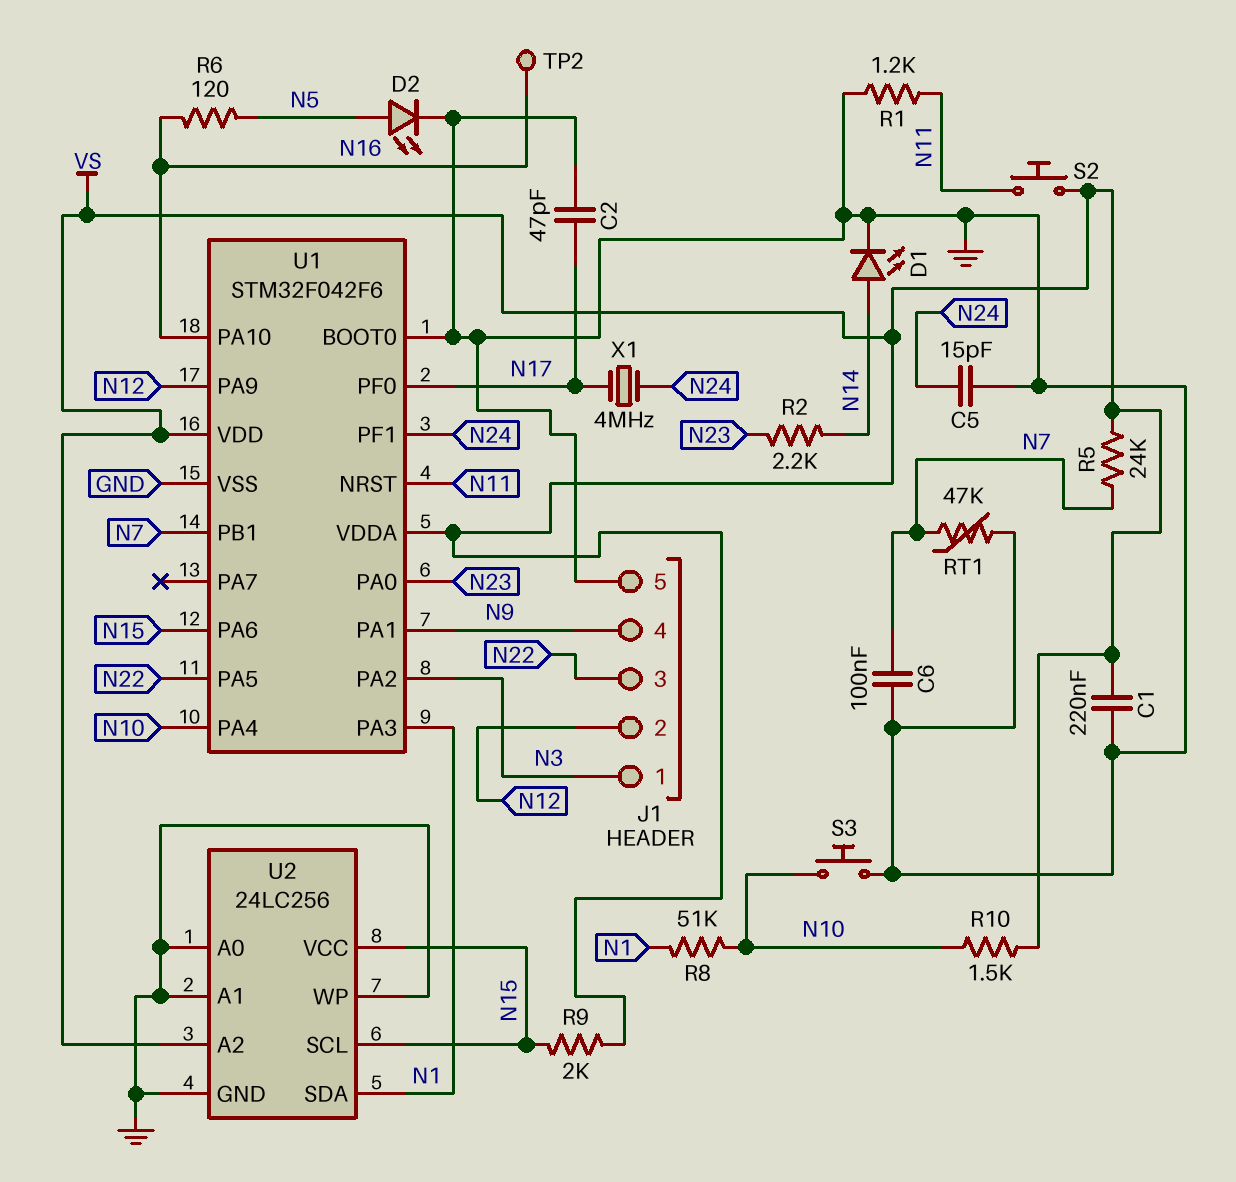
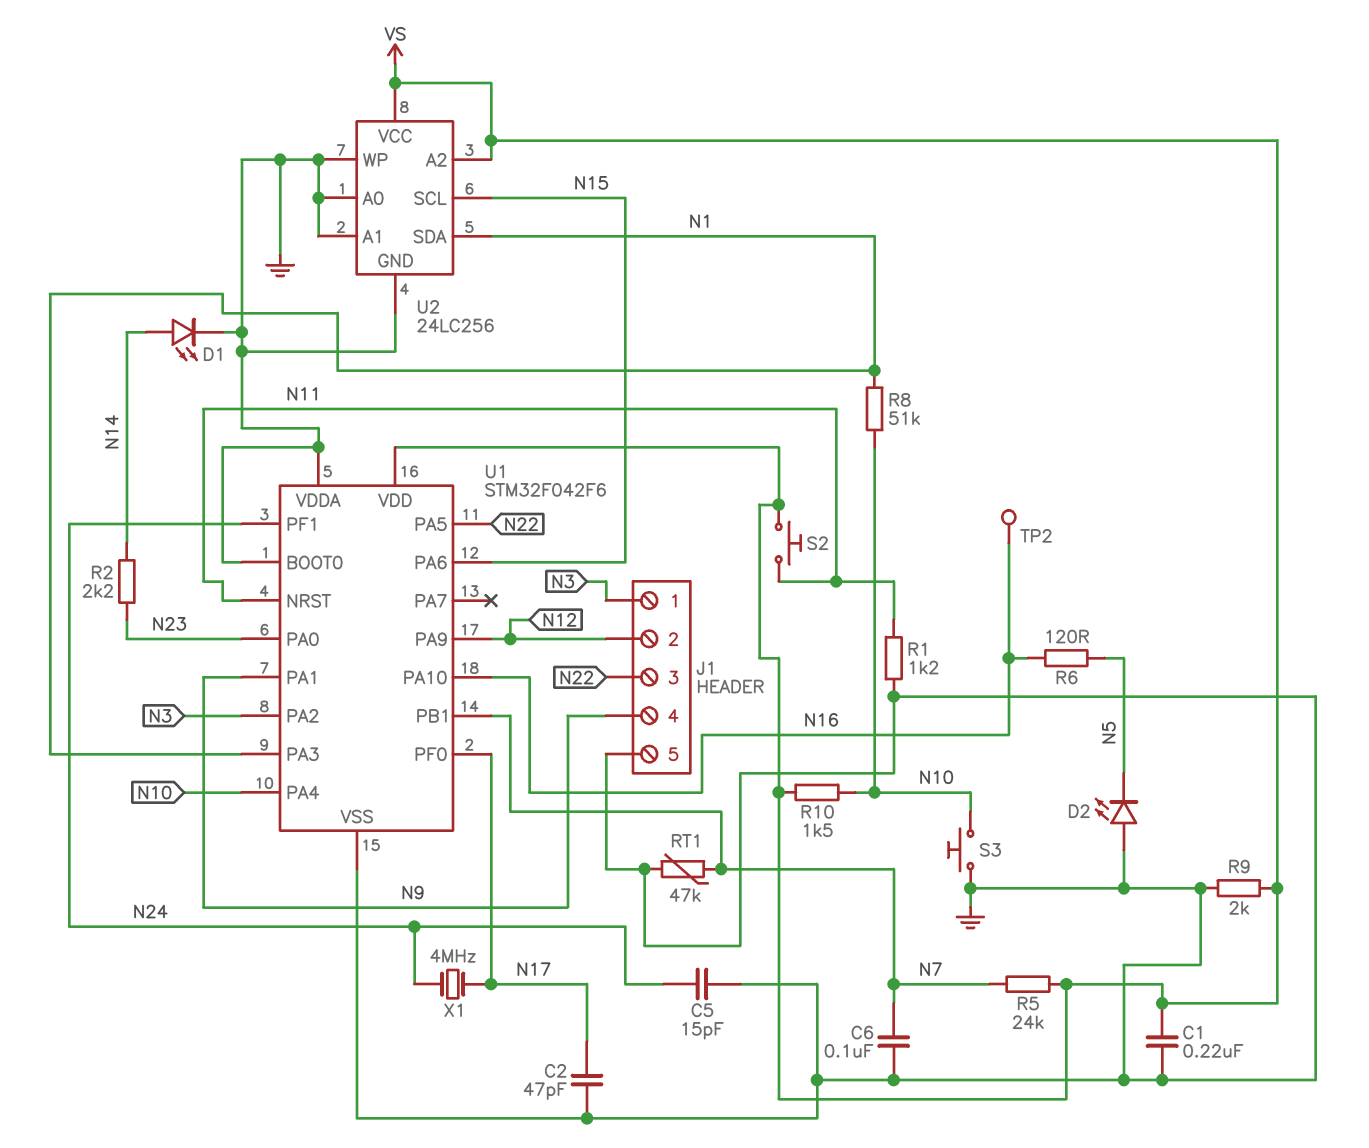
D2: LED (A N5, K GND) -> LED (A GND, K N5)
R9: 2k (N15, VS) -> 2k (GND, VS)
U1 pin VDDA: VS -> GND
U2 pin VCC: N15 -> VS

